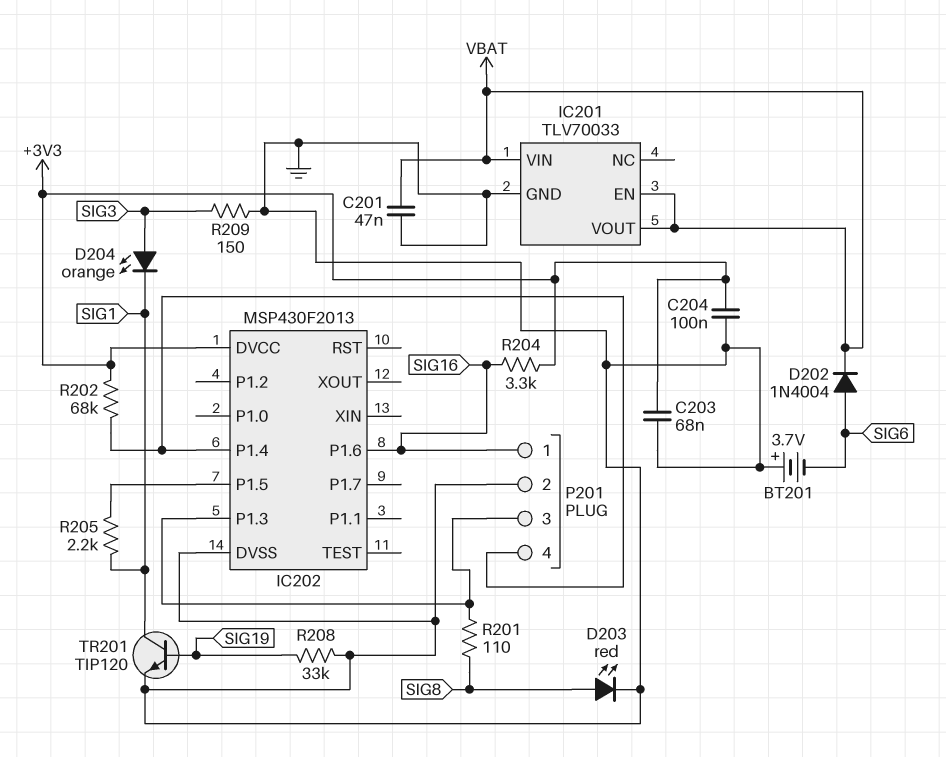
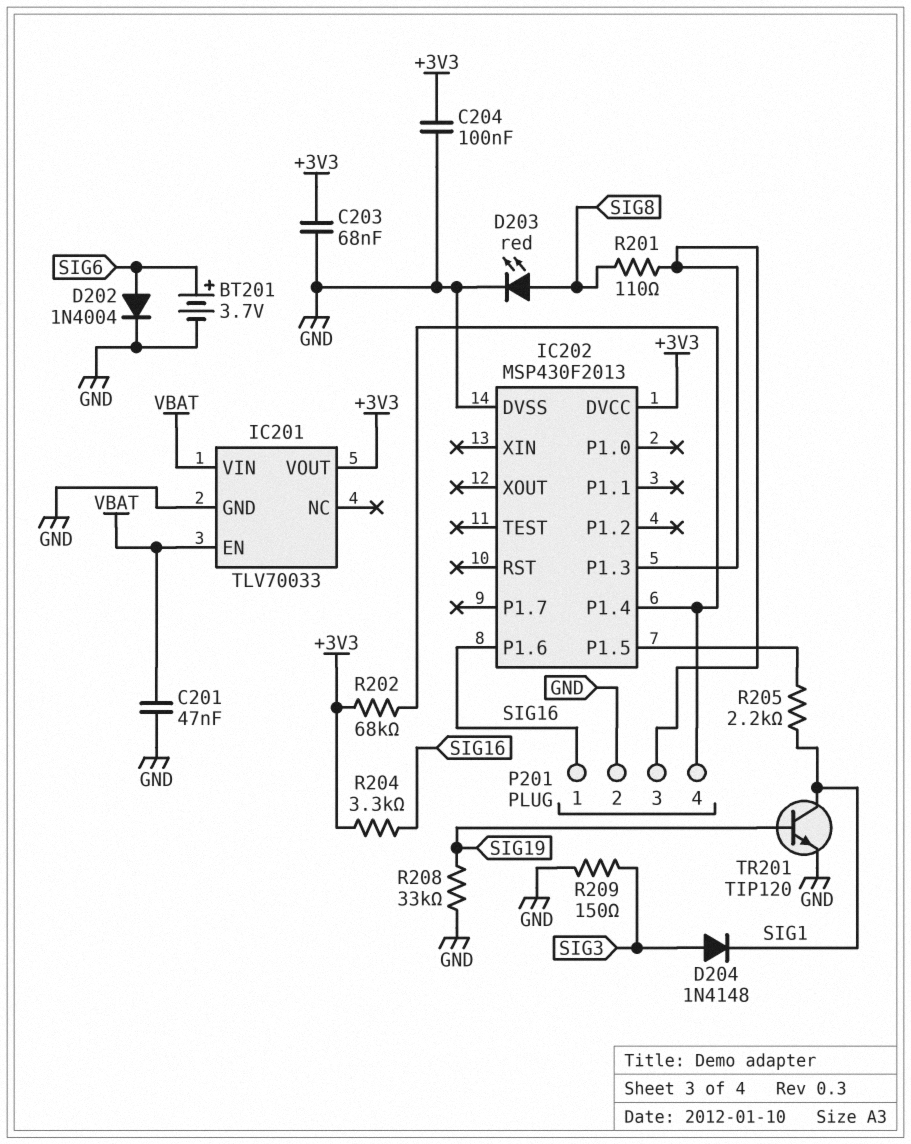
BT201: 3.7V (plus GND, minus SIG6) -> 3.7V (plus SIG6, minus GND)
D202: diode 1N4004 (A SIG6, K VBAT) -> diode 1N4004 (A SIG6, K GND)
D204: LED orange (A SIG3, K SIG1) -> diode 1N4148 (A SIG3, K SIG1)
IC201 pin VOUT: VBAT -> +3V3

